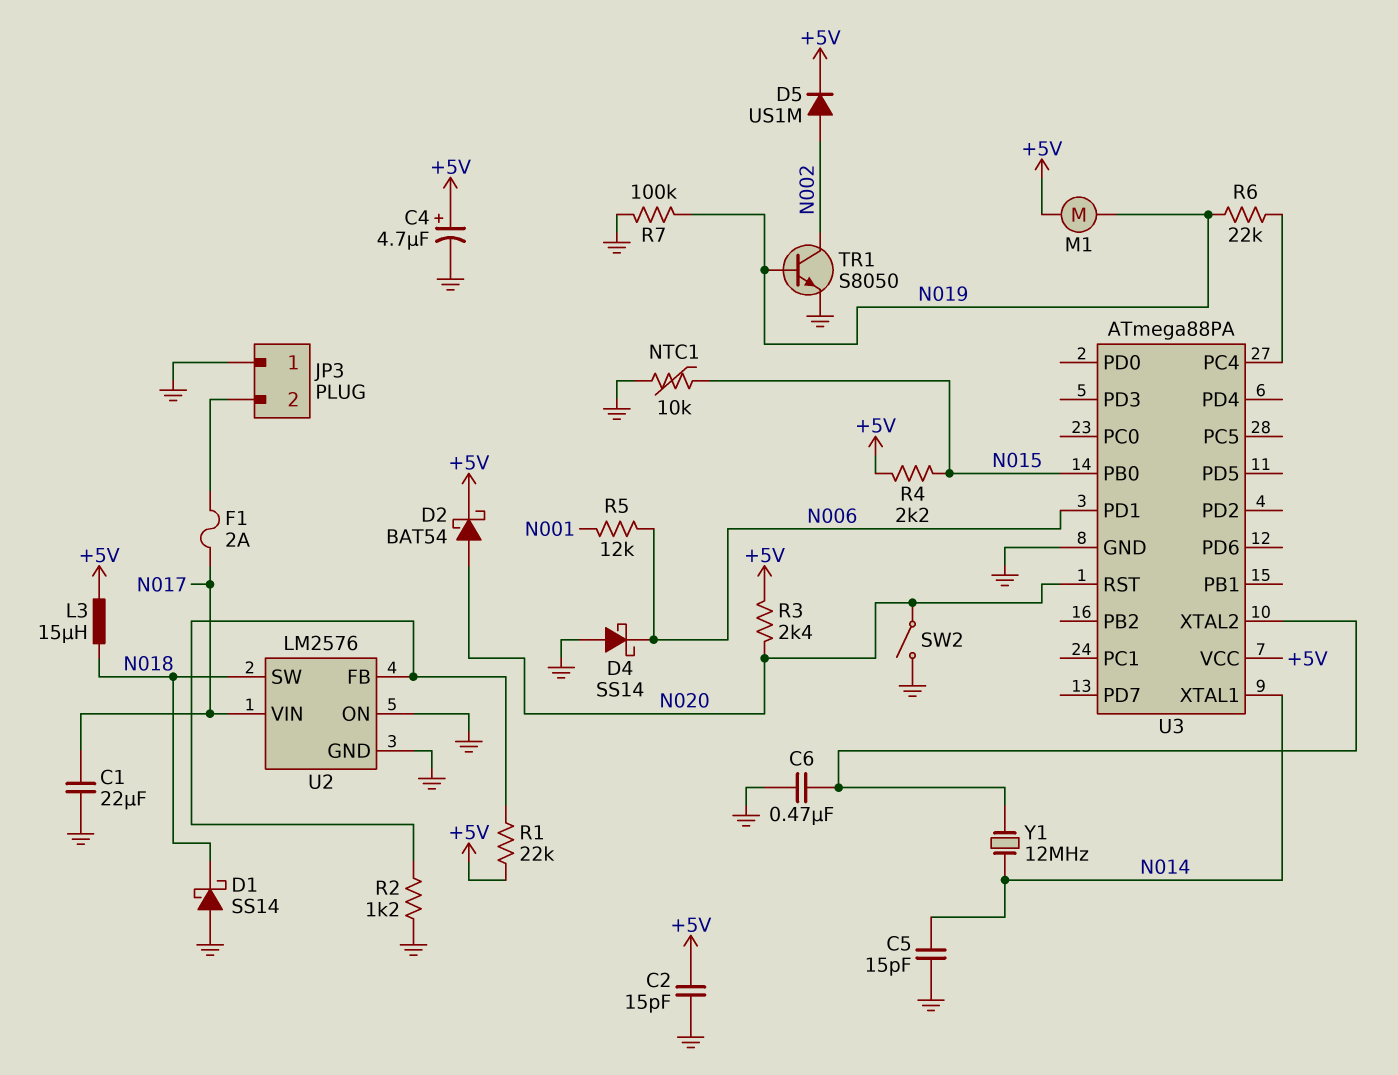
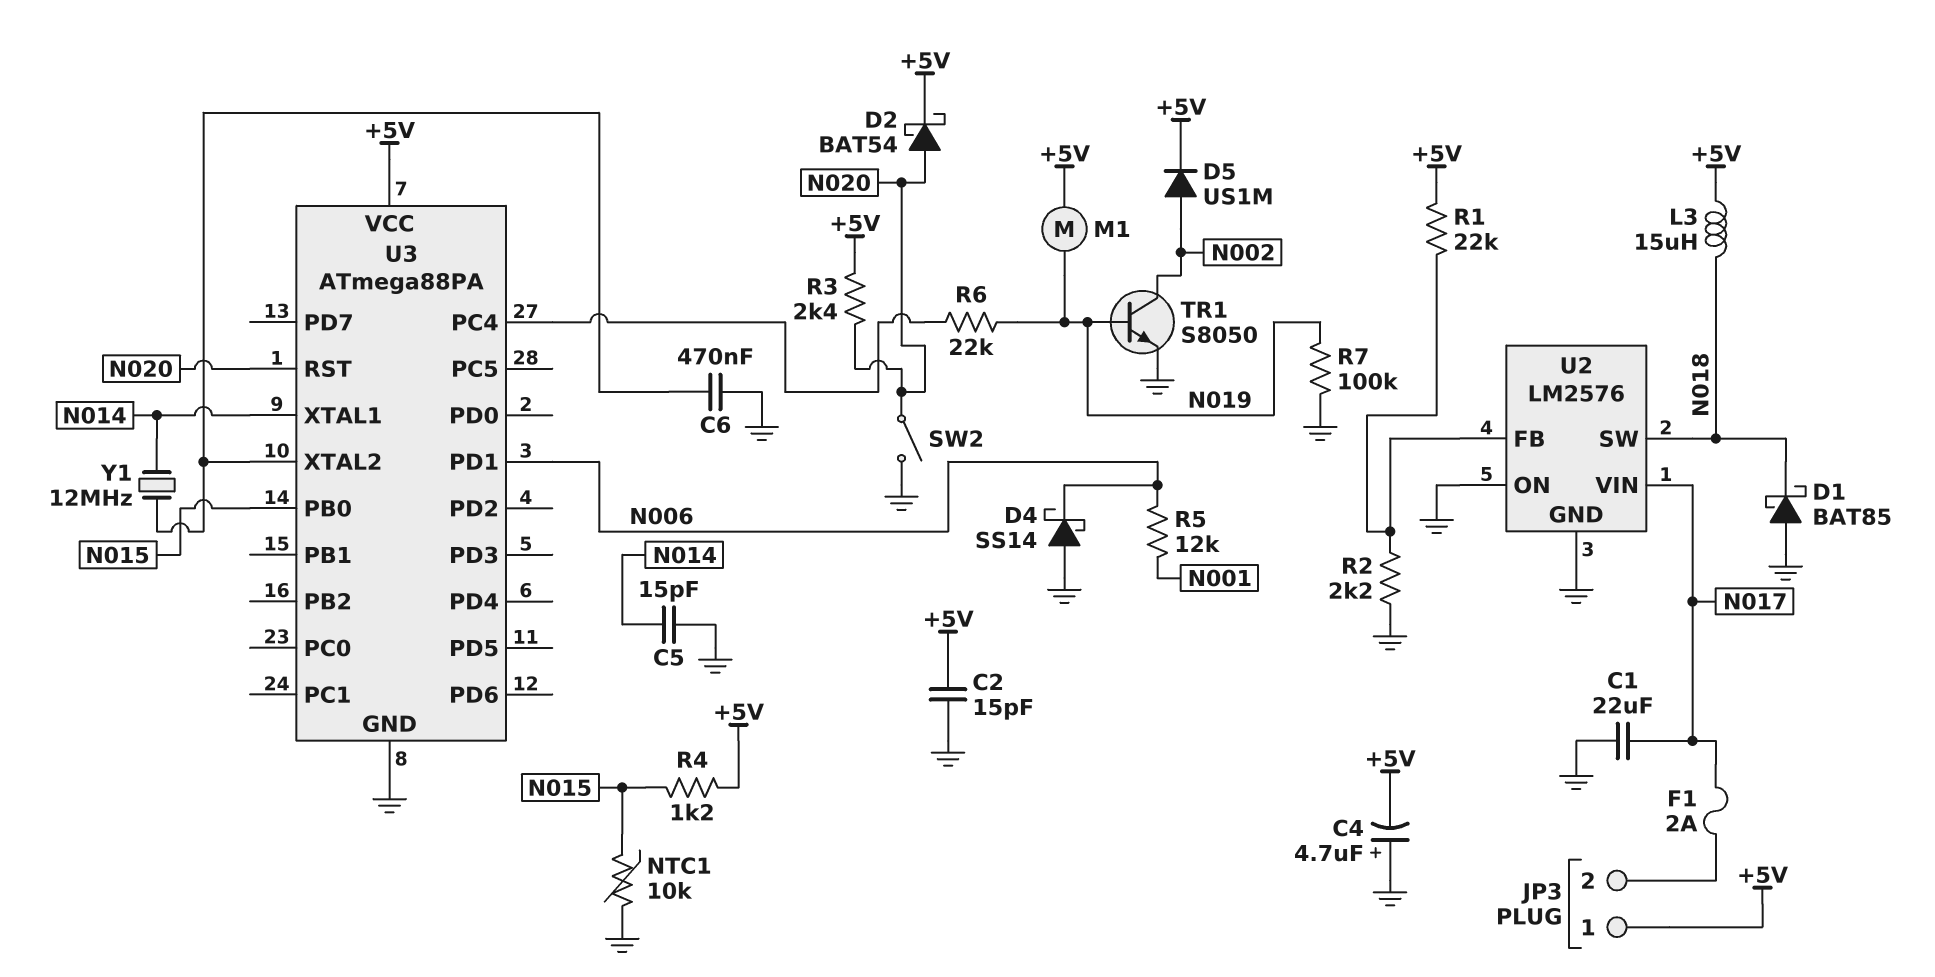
C4: 4.7uF (plus +5V, minus GND) -> 4.7uF (plus GND, minus +5V)
D1: schottky SS14 (A GND, K N018) -> schottky BAT85 (A GND, K N018)
JP3 pin 1: GND -> +5V
R2: 1.2k (GND, U2/FB) -> 2.2k (GND, U2/FB)
R4: 2.2k (+5V, N015) -> 1.2k (+5V, N015)

